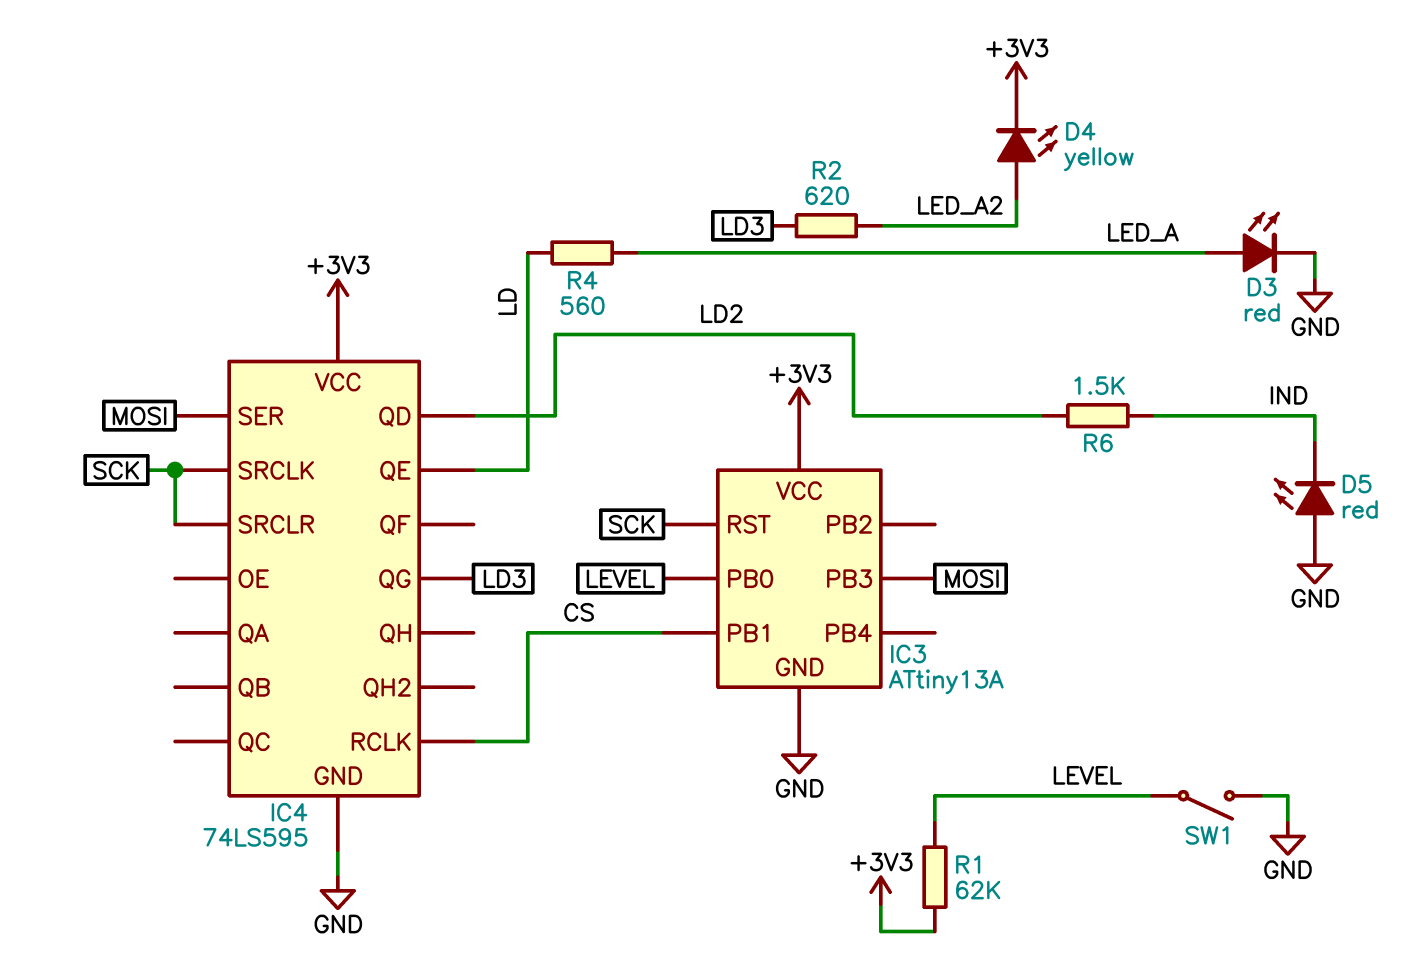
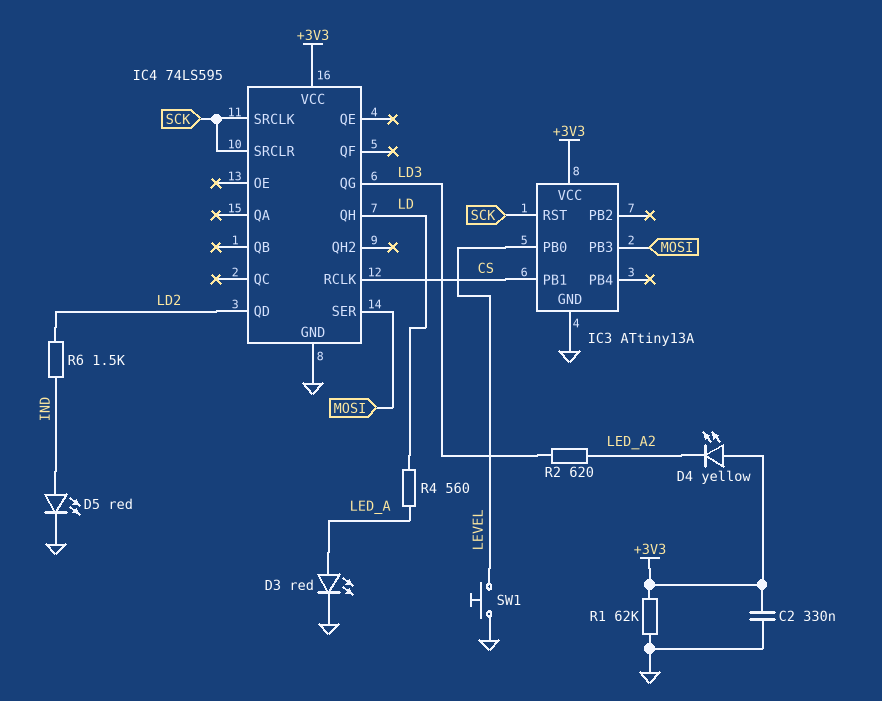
C2: none -> 330nF (+3V3, GND)
D4: LED yellow (A LED_A2, K +3V3) -> LED yellow (A +3V3, K LED_A2)
D5: LED red (A GND, K IND) -> LED red (A IND, K GND)
IC4 pin QE: LD -> none
IC4 pin QH: none -> LD
R1: 62k (+3V3, LEVEL) -> 62k (+3V3, GND)
SW1: switch (GND, LEVEL) -> button (GND, LEVEL)

